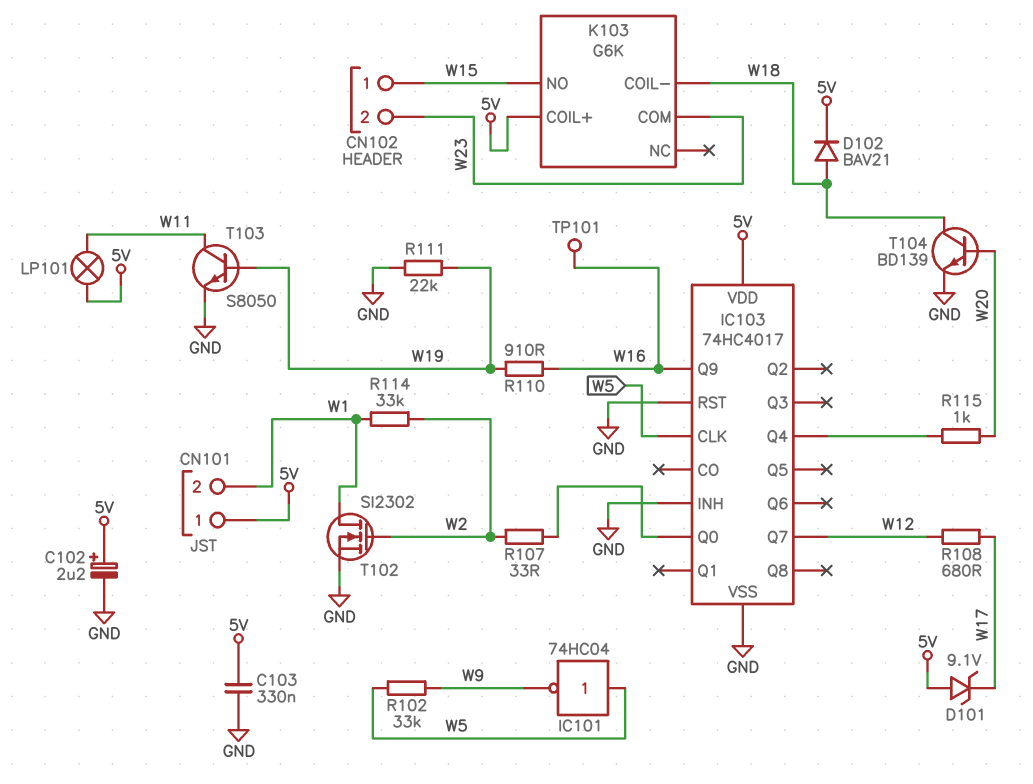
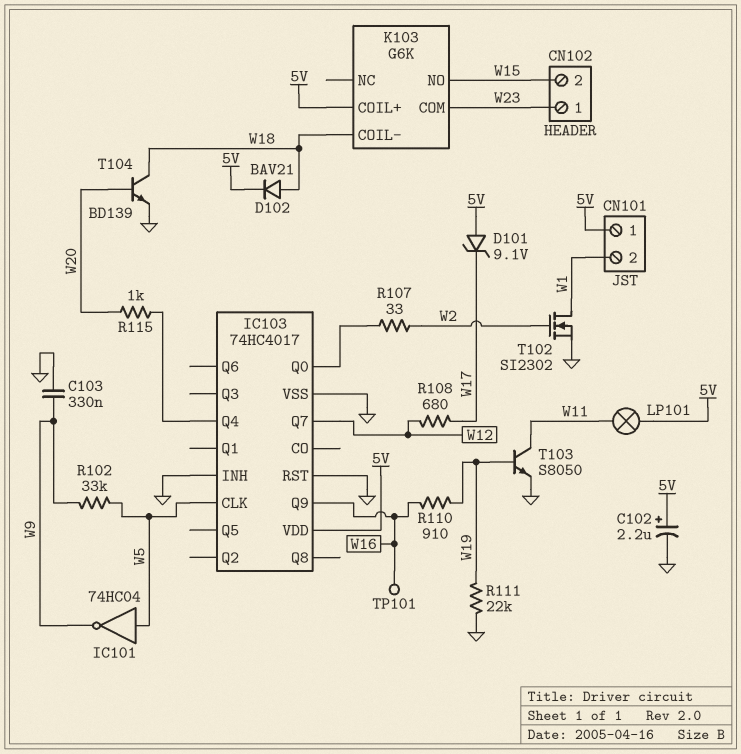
C103: 330nF (5V, GND) -> 330nF (GND, W9)
CN102 pin 1: W15 -> W23
CN102 pin 2: W23 -> W15
R114: 33k (W1, W2) -> none

